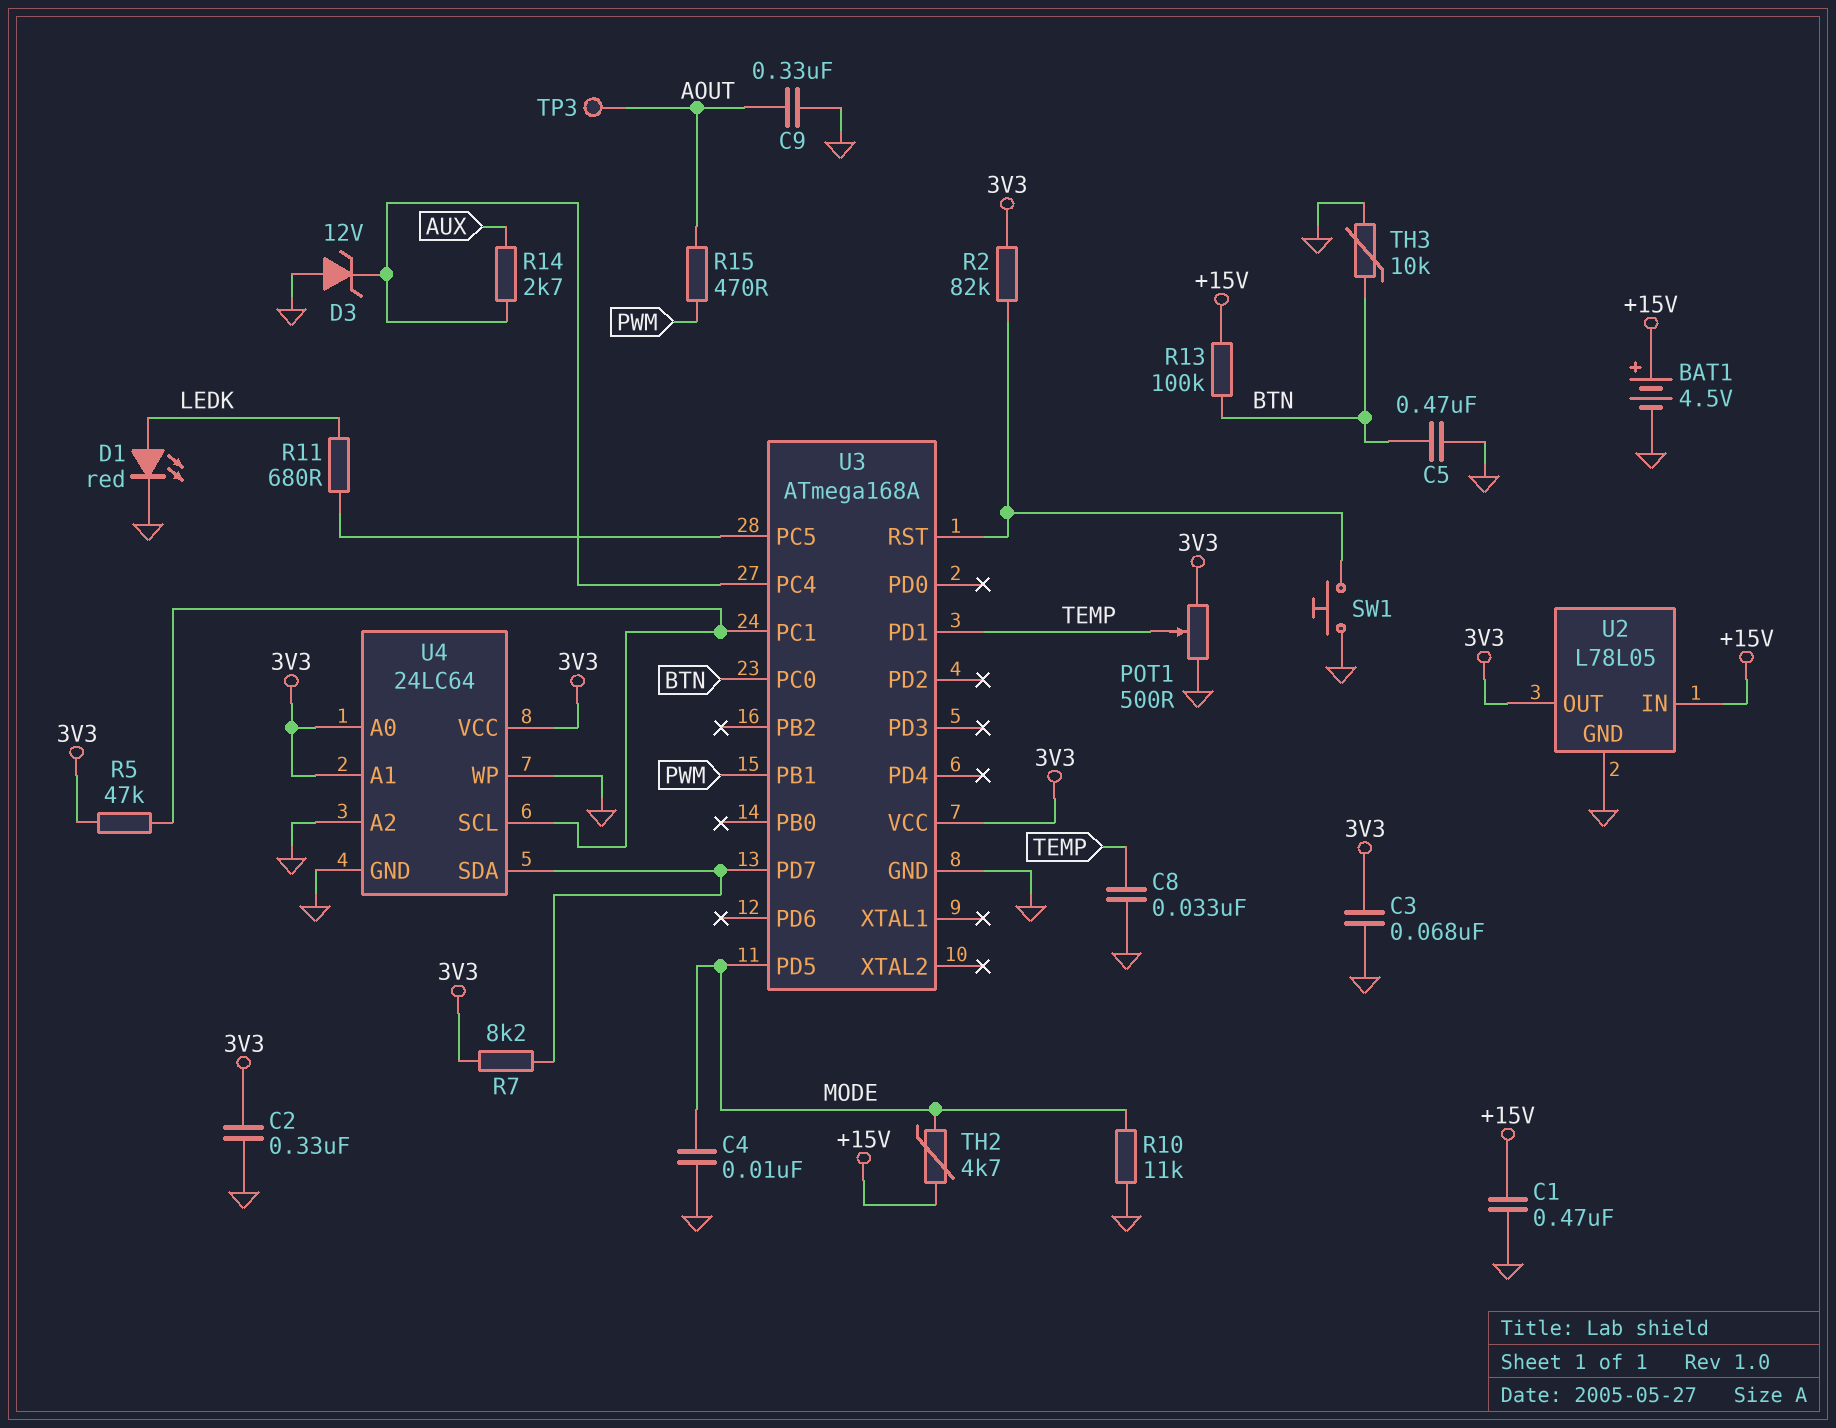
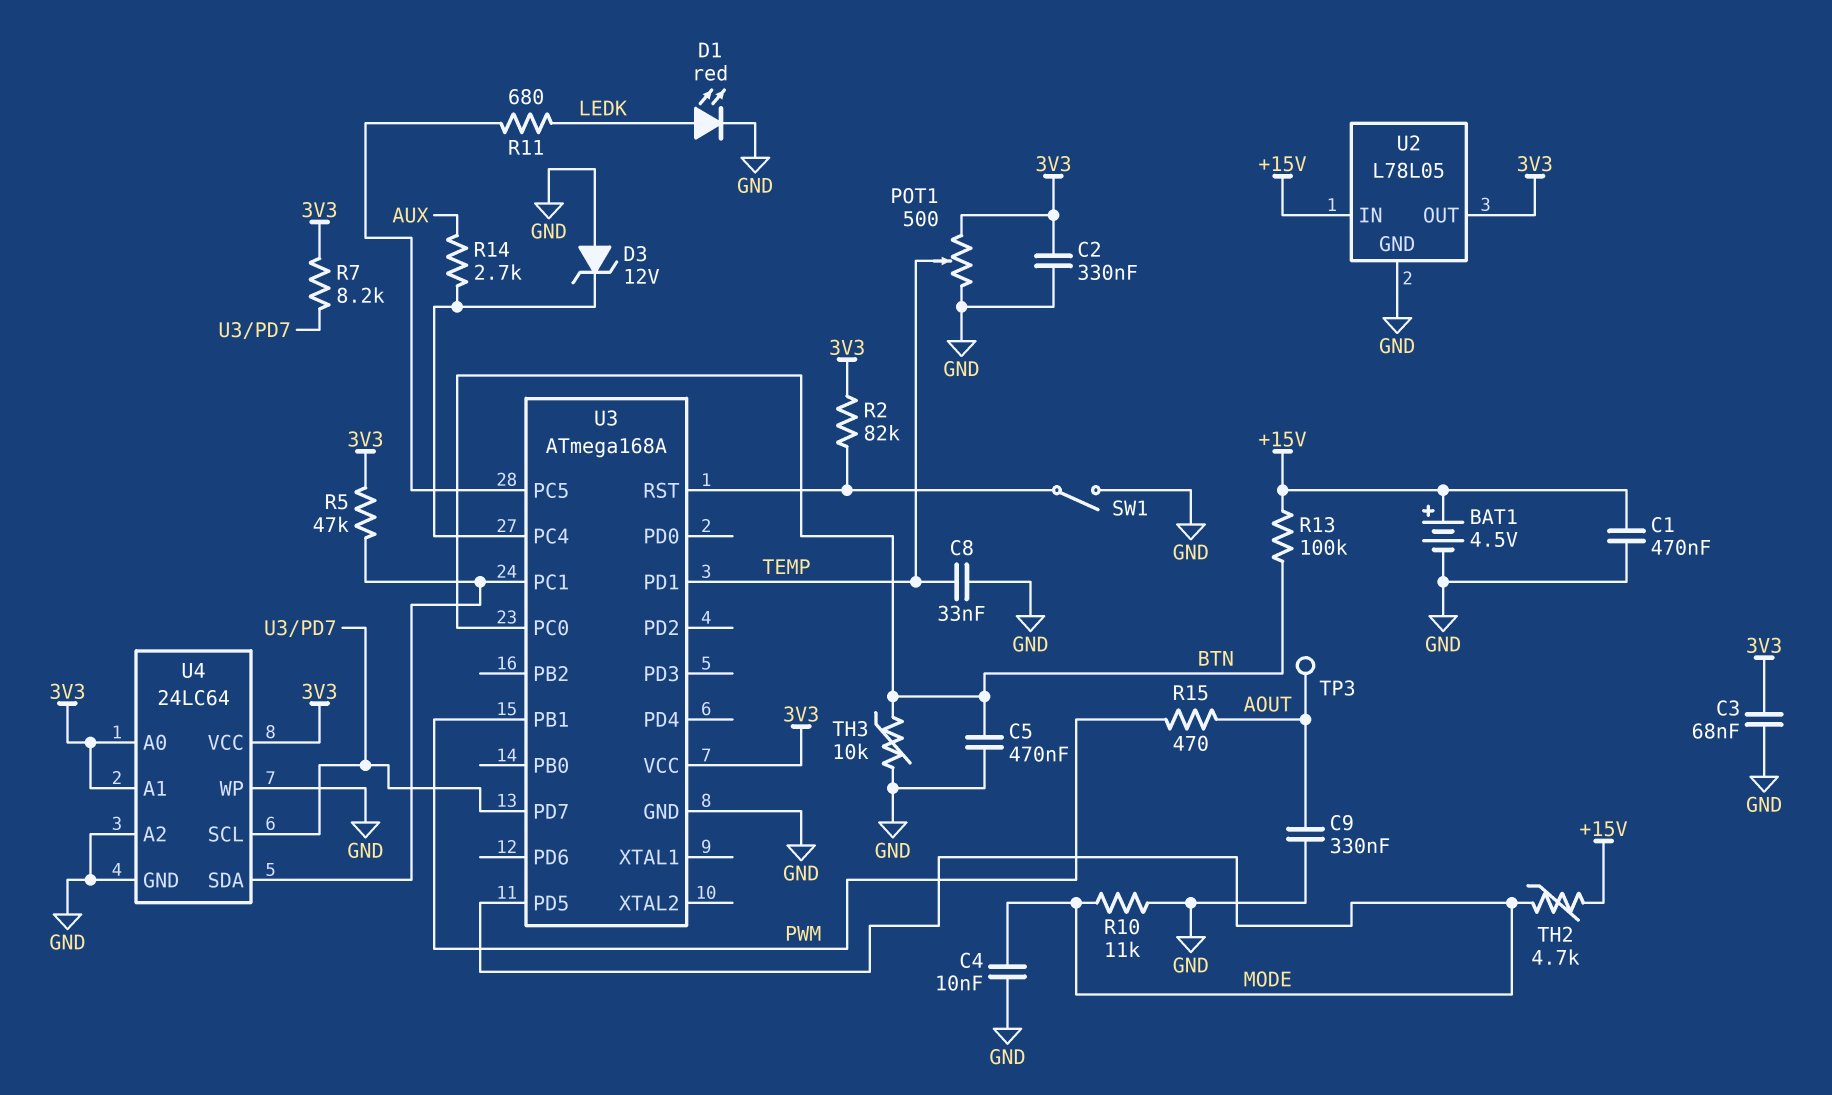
SW1: button (GND, U3/RST) -> switch (GND, U3/RST)
U4 pin SCL: U3/PC1 -> U3/PD7
U4 pin SDA: U3/PD7 -> U3/PC1

